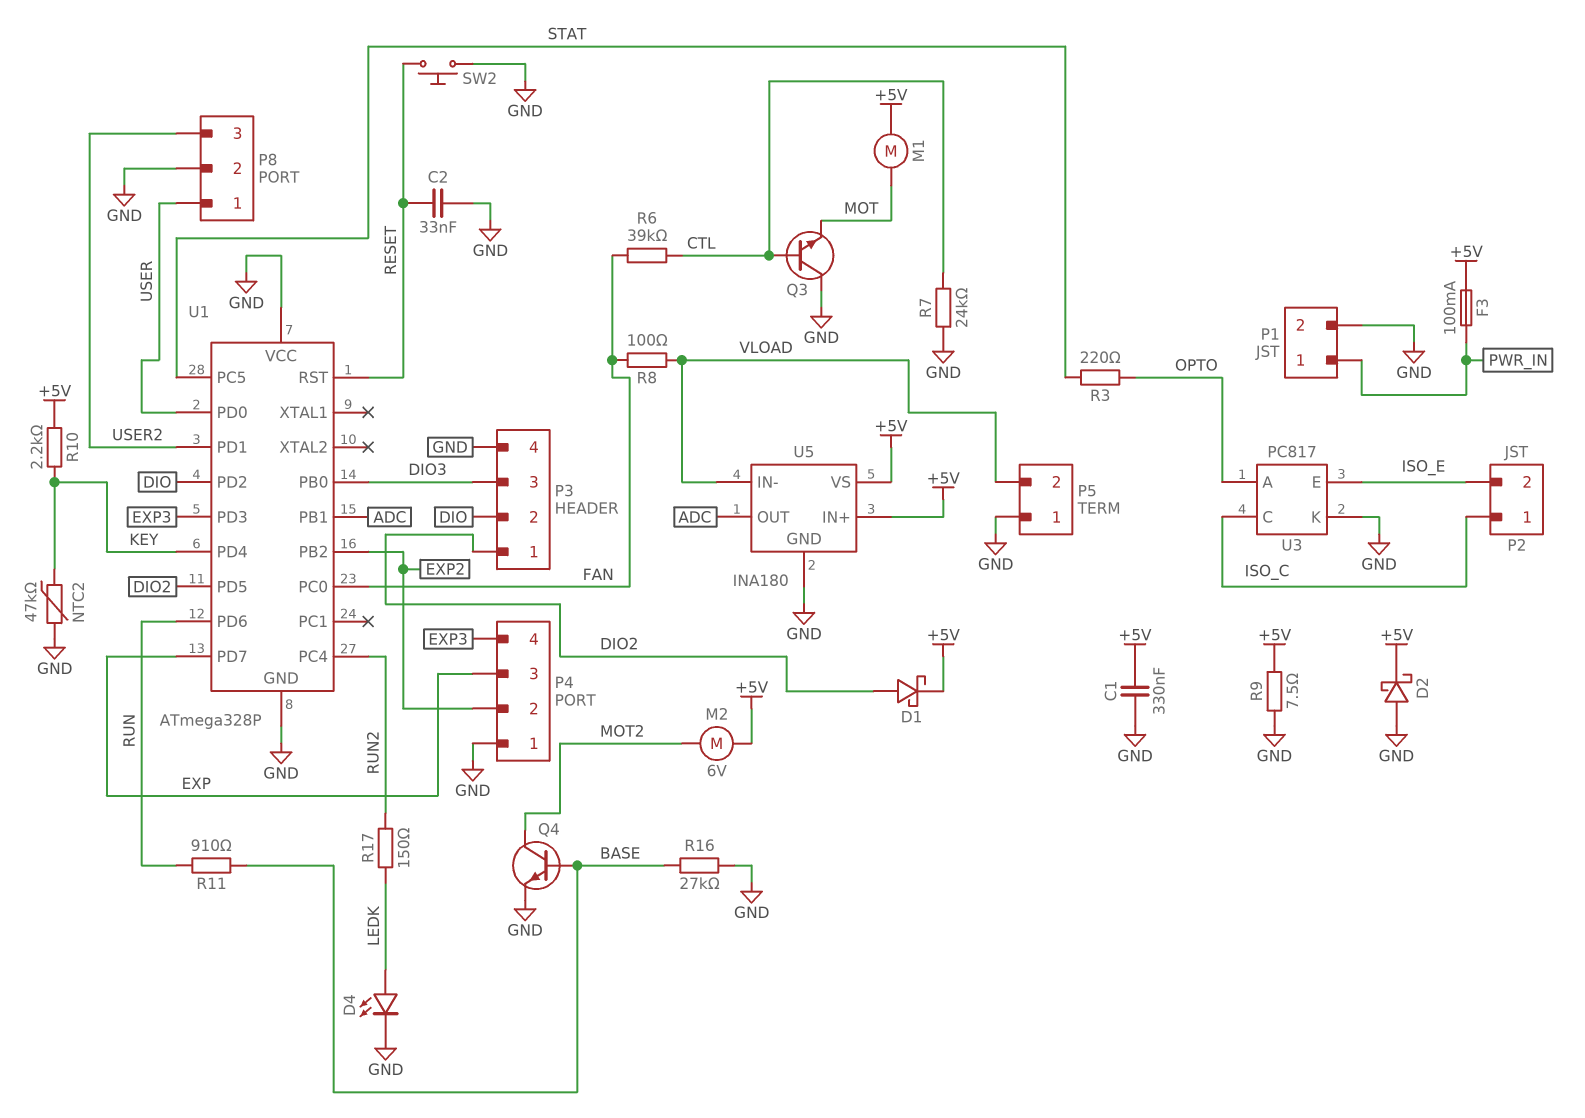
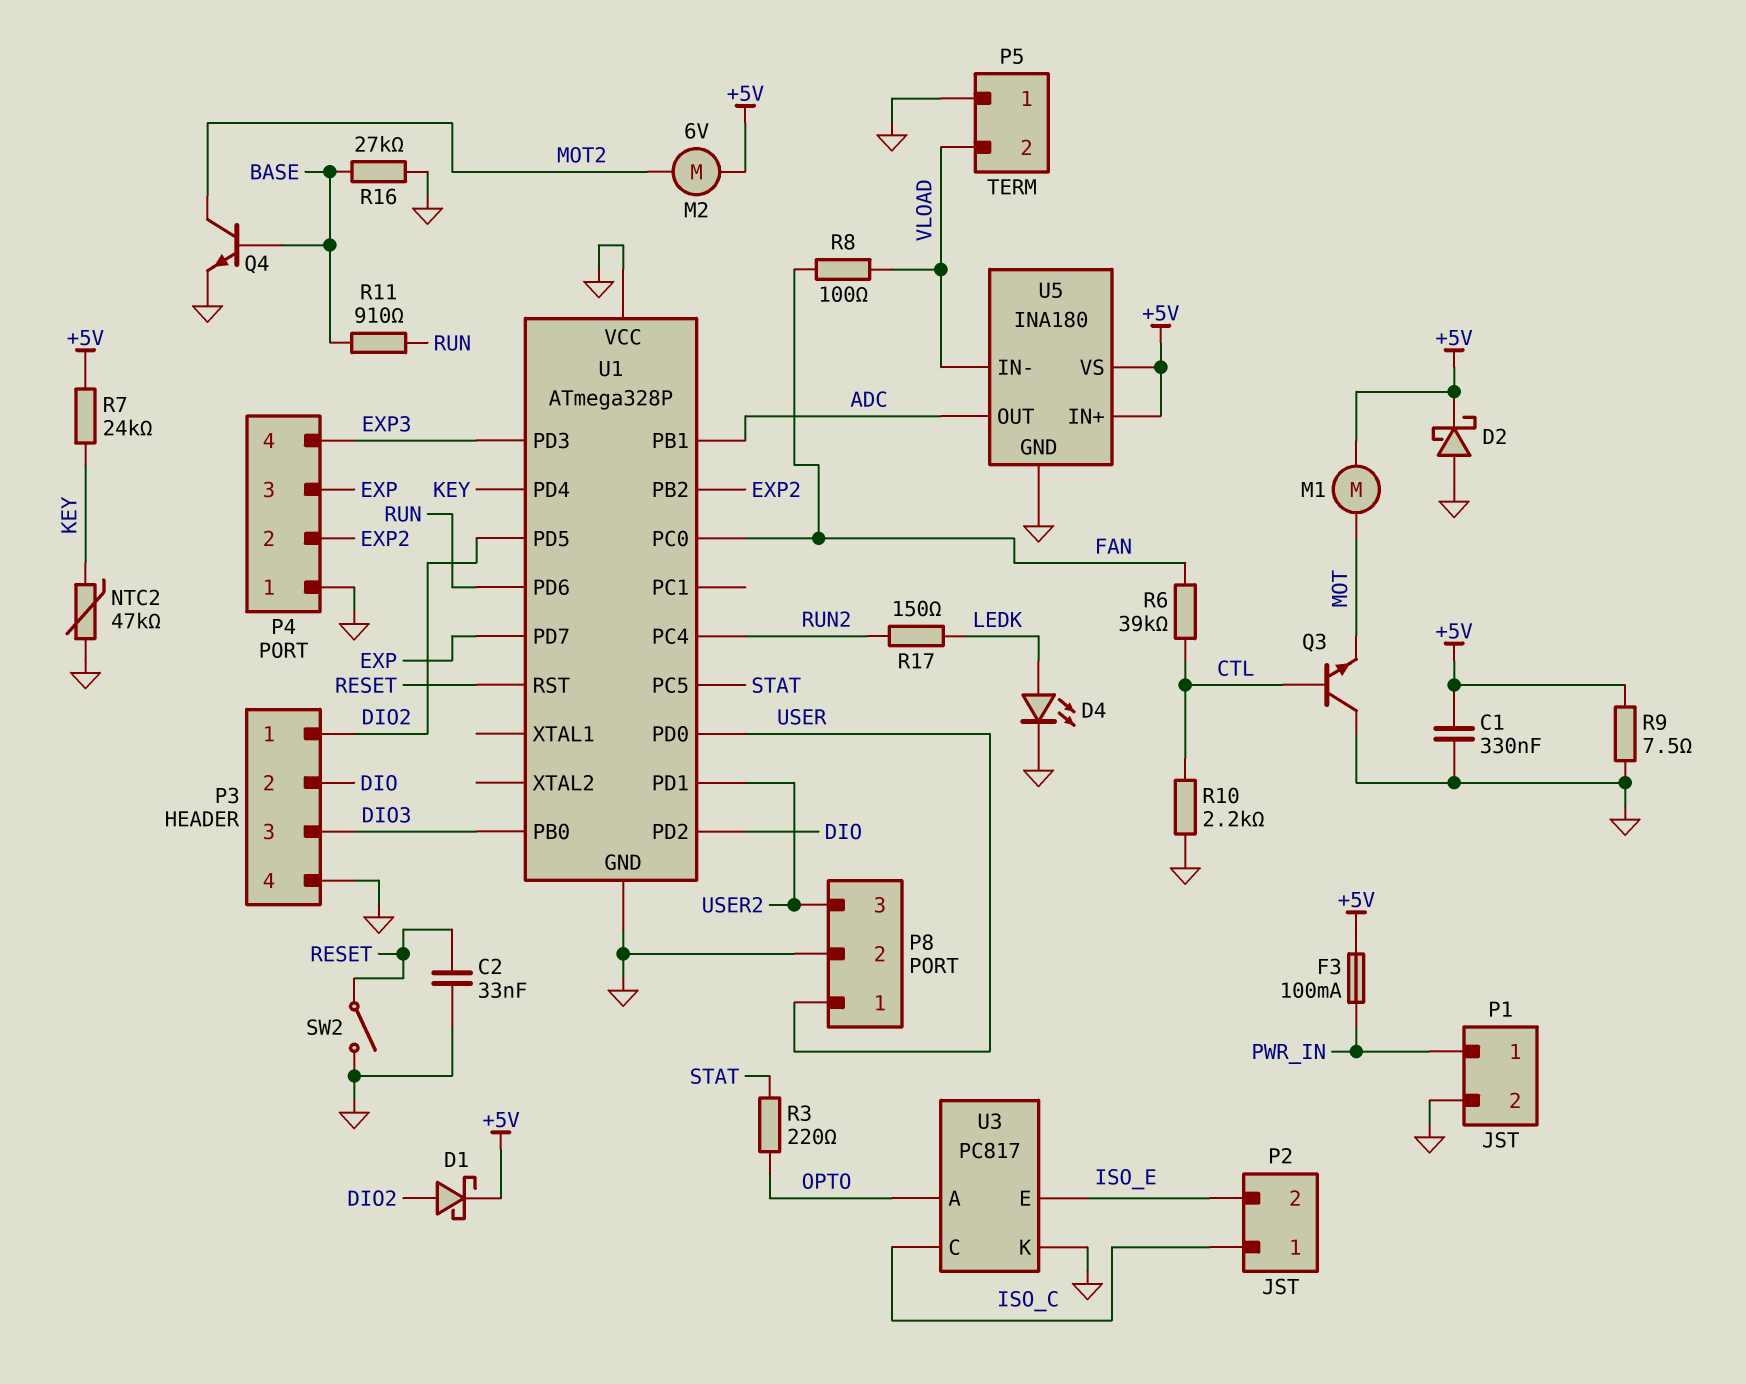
R7: 24k (CTL, GND) -> 24k (+5V, KEY)
R10: 2.2k (+5V, KEY) -> 2.2k (CTL, GND)
SW2: button (GND, RESET) -> switch (GND, RESET)

